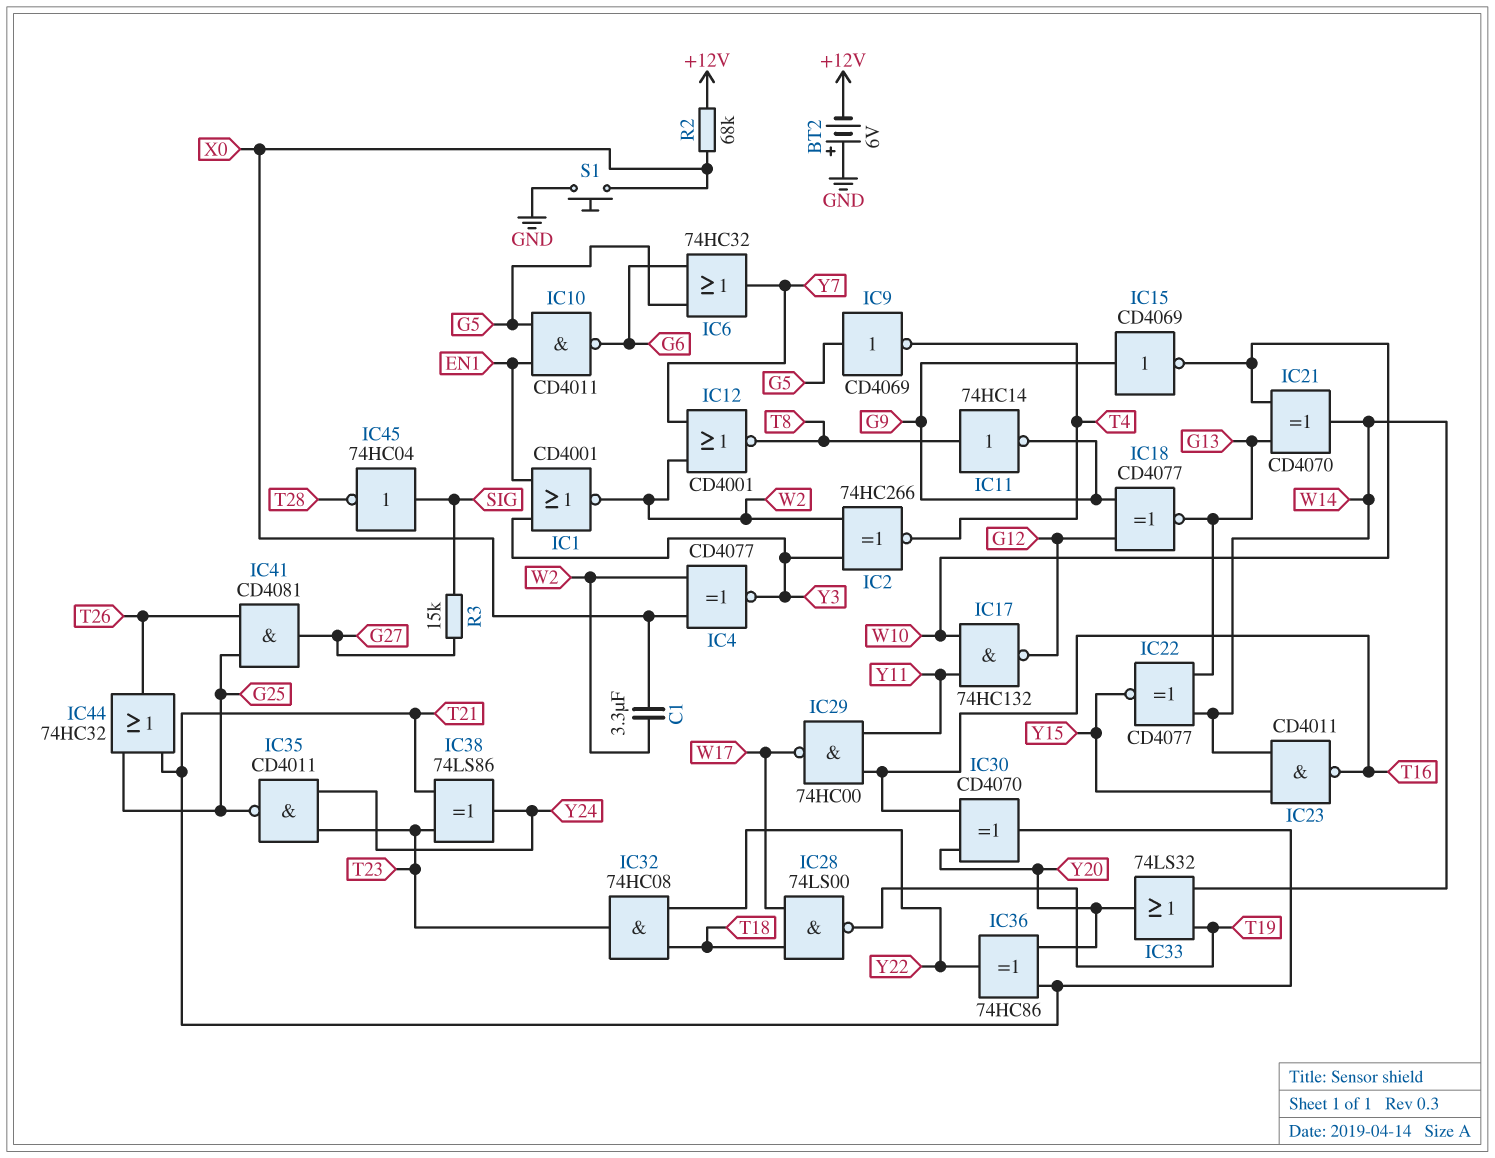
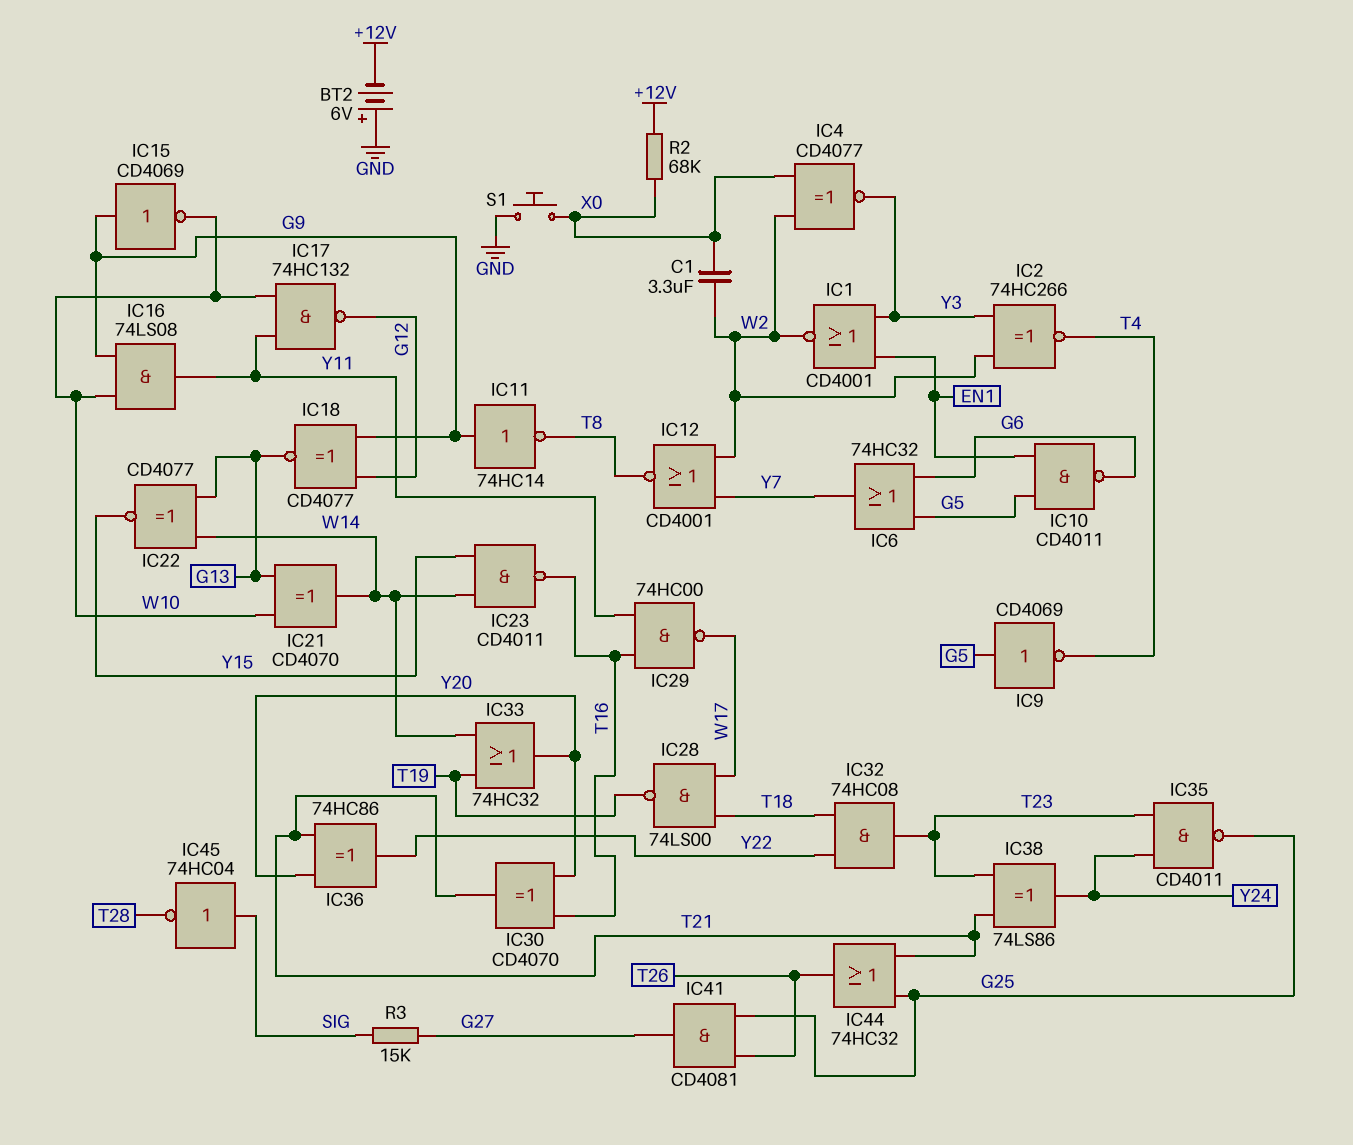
IC11: NOT 74HC14 (in T8, out G9) -> NOT 74HC14 (in G9, out T8)
IC16: none -> AND 74LS08 (in G9, in W10, out Y11)
IC33: OR 74LS32 (in T19, in W14, out Y20) -> OR 74HC32 (in T19, in W14, out Y20)

